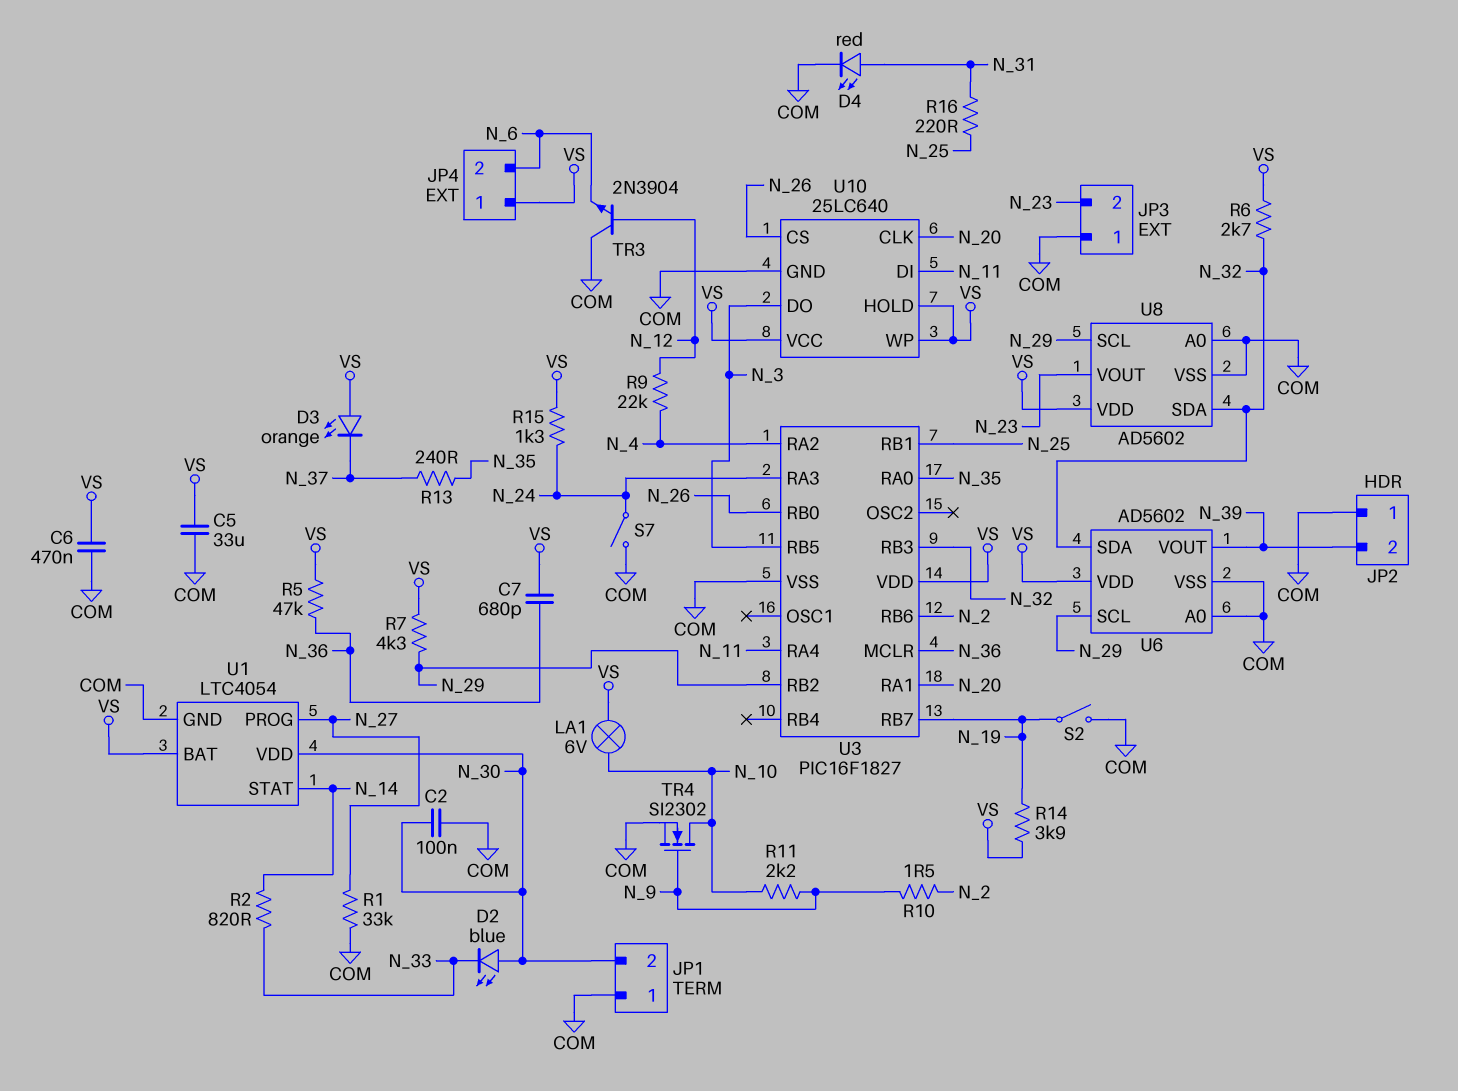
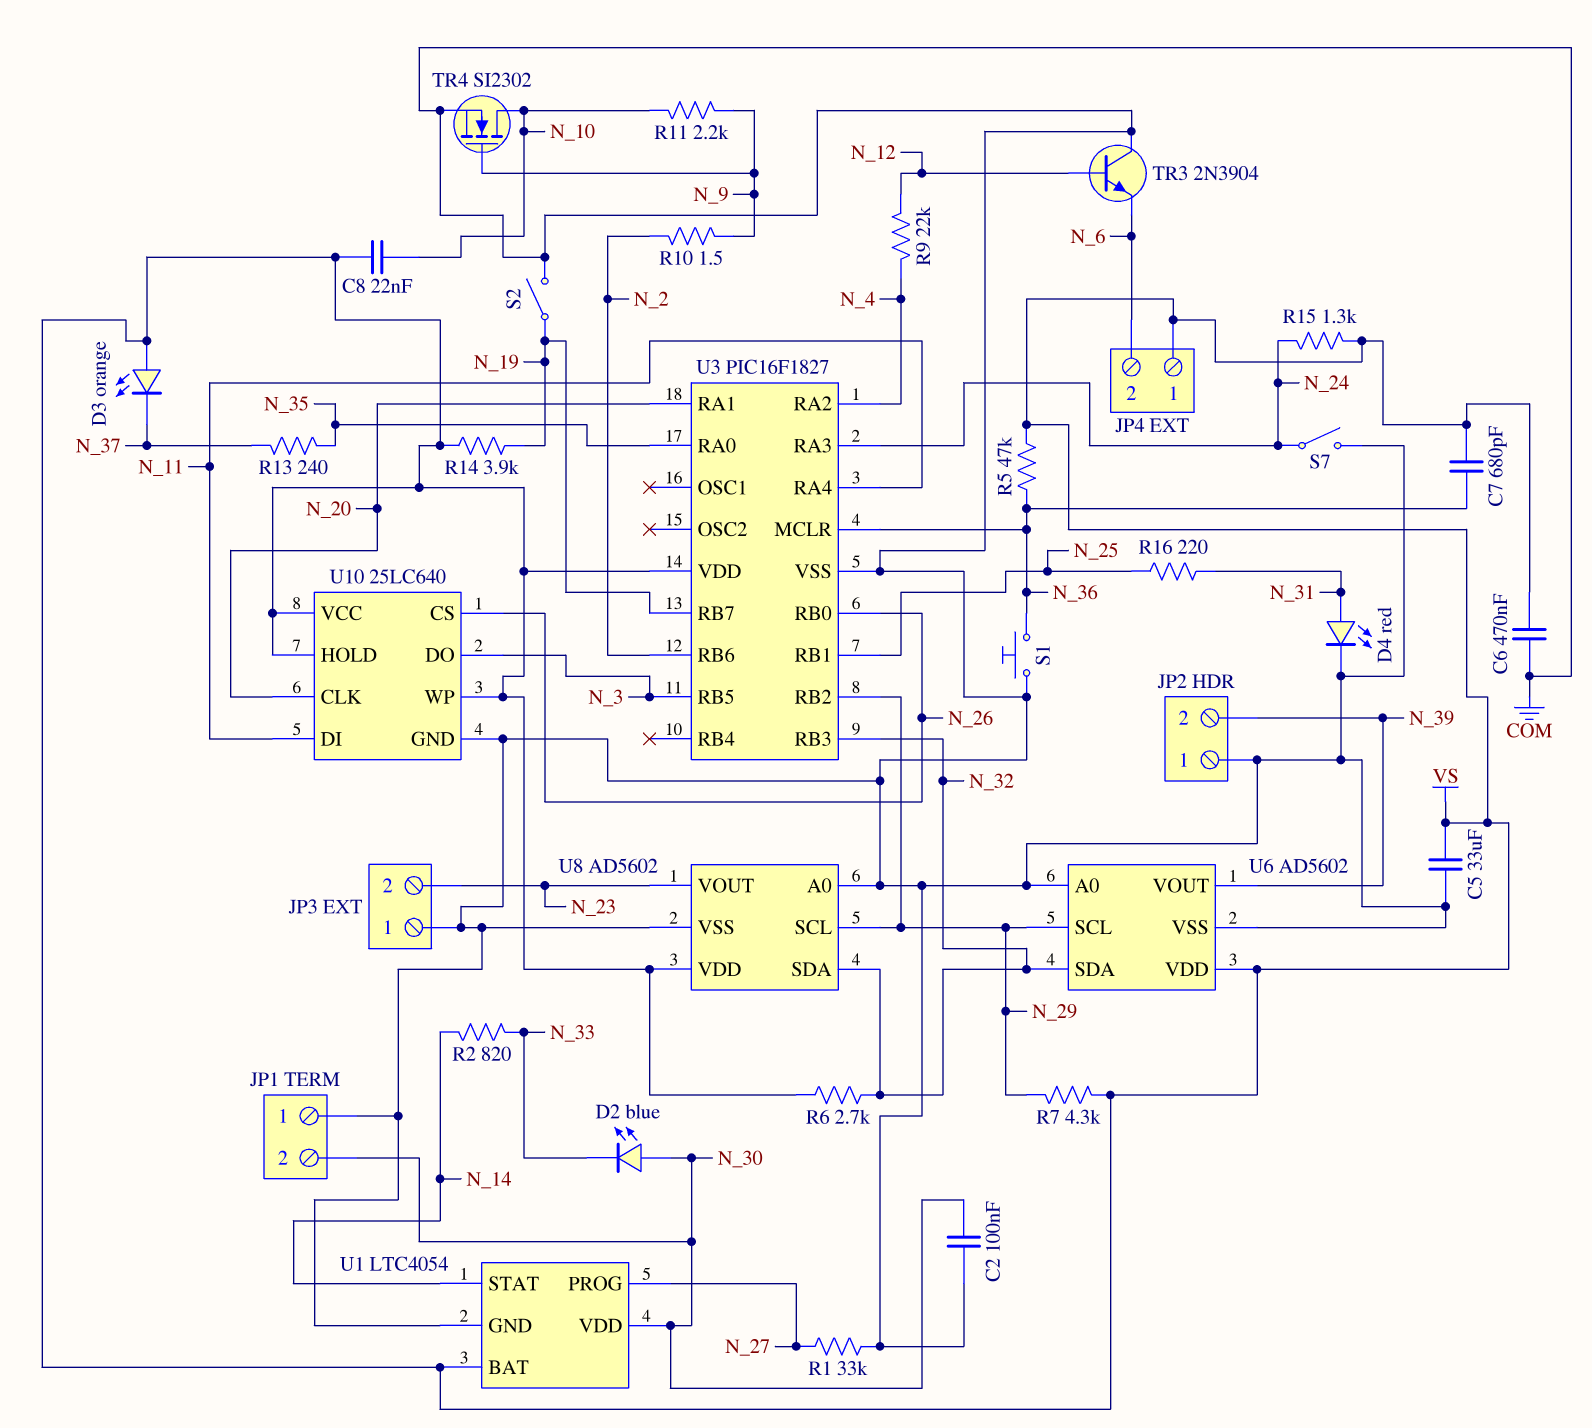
C8: none -> 22nF (N_10, VS)
LA1: lamp 6V (N_10, VS) -> none
S1: none -> button (COM, N_36)

